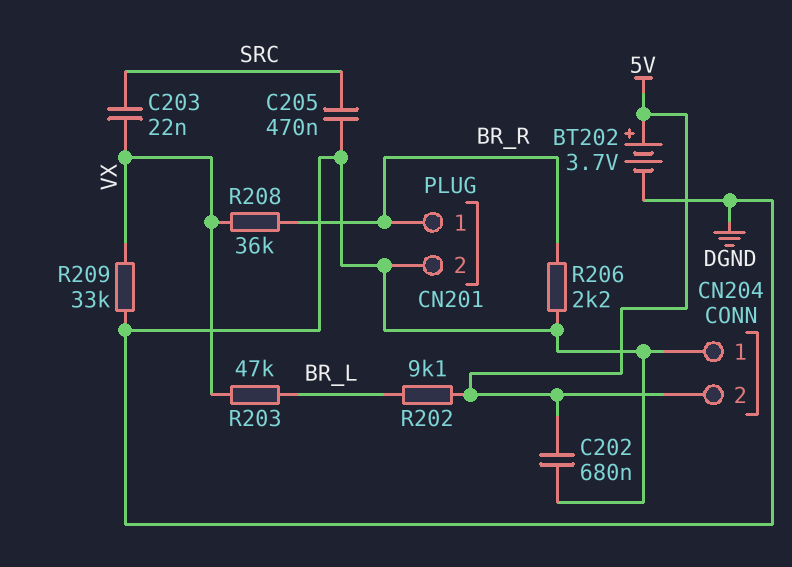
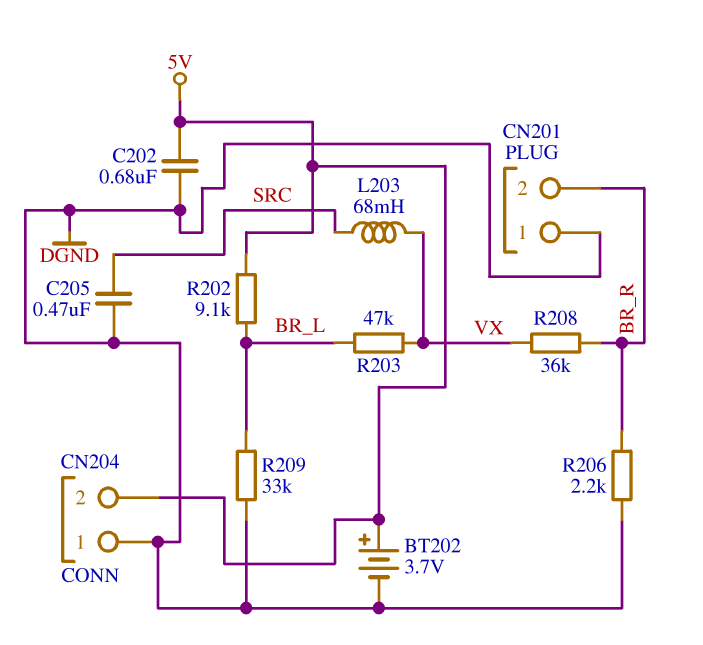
C203: 22nF (SRC, VX) -> none
CN201 pin 1: BR_R -> DGND
CN201 pin 2: DGND -> BR_R
L203: none -> 68mH (SRC, VX)
R209: 33k (DGND, VX) -> 33k (BR_L, DGND)

